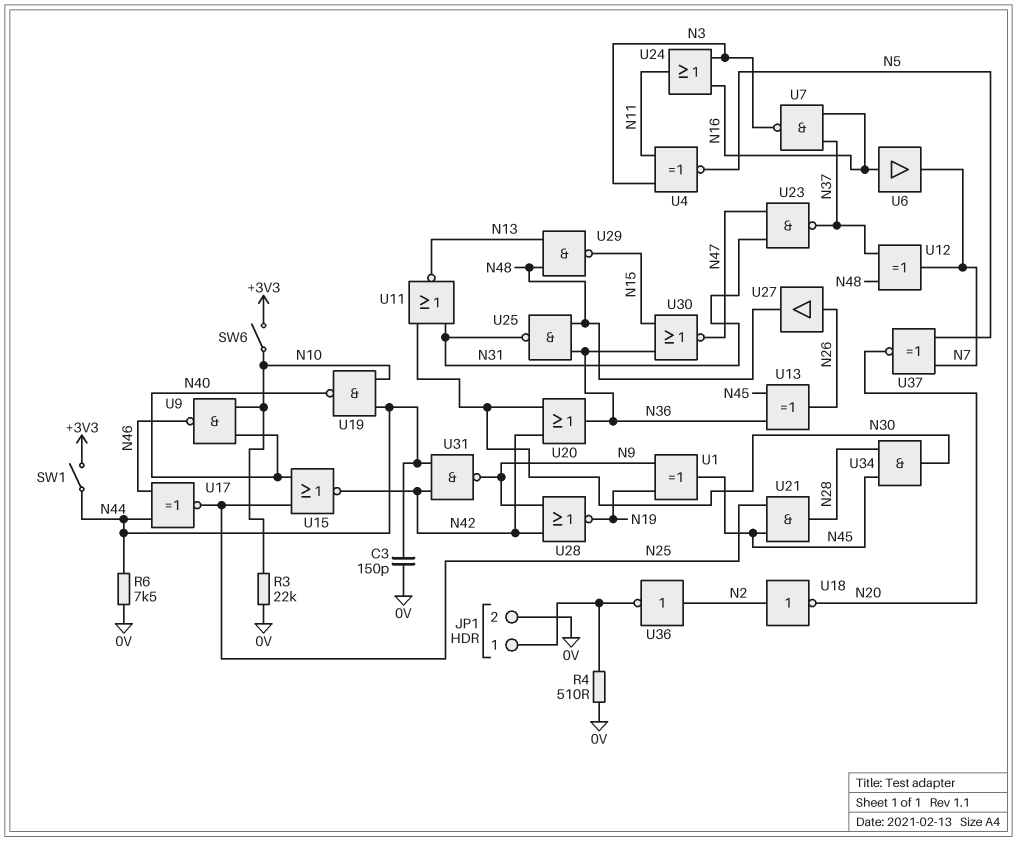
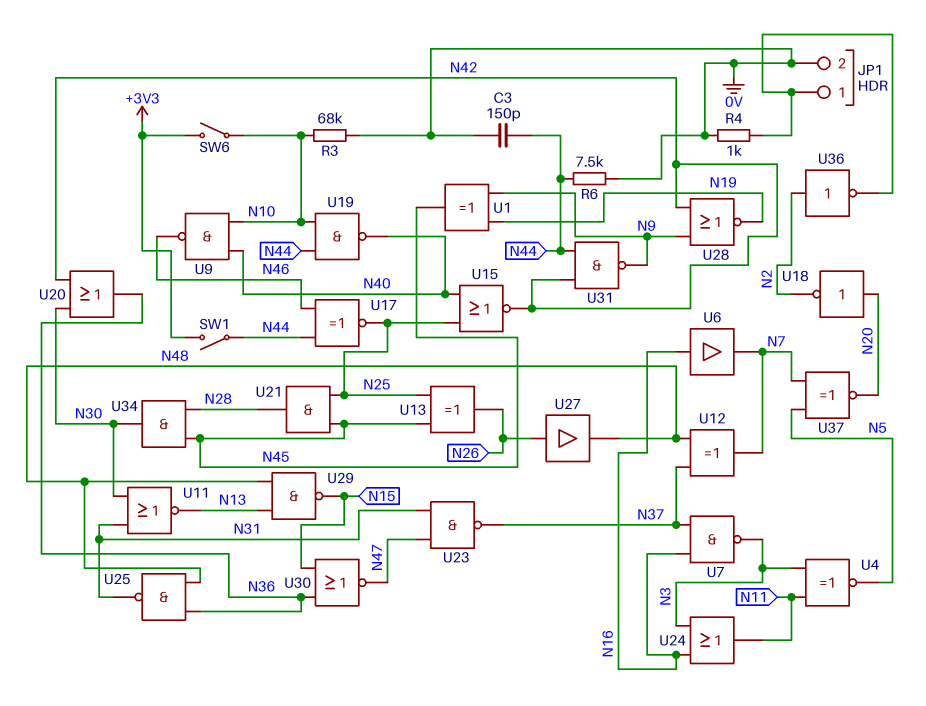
R3: 22k (0V, N10) -> 68k (0V, N10)
R4: 510 (0V, JP1/1) -> 1k (0V, JP1/1)
U13: XOR (in N36, in N45, out N26) -> XOR (in N25, in N45, out N26)
U18: NOT (in N2, out N20) -> NOT (in N20, out N2)

